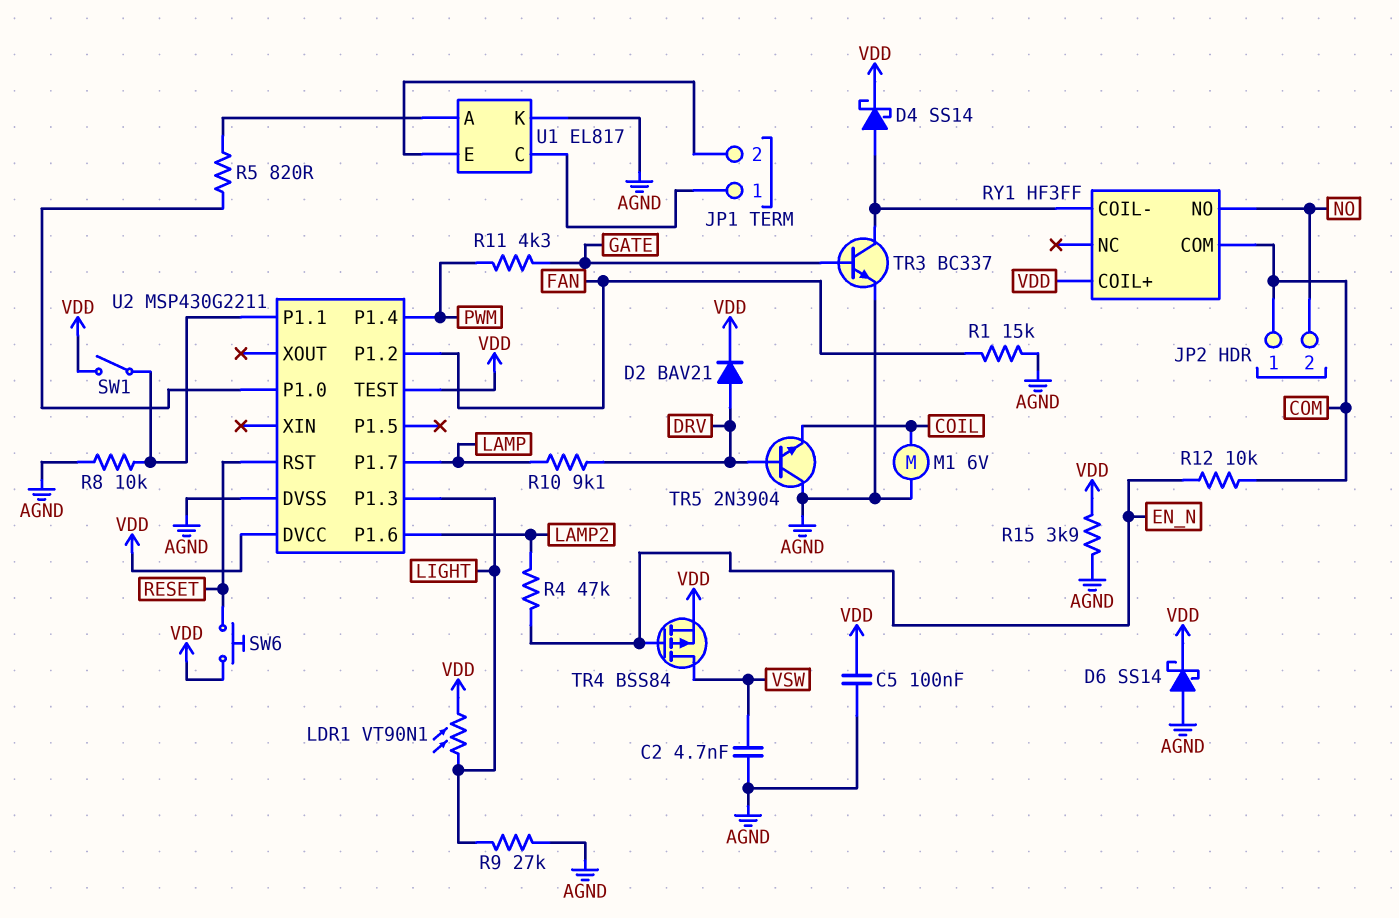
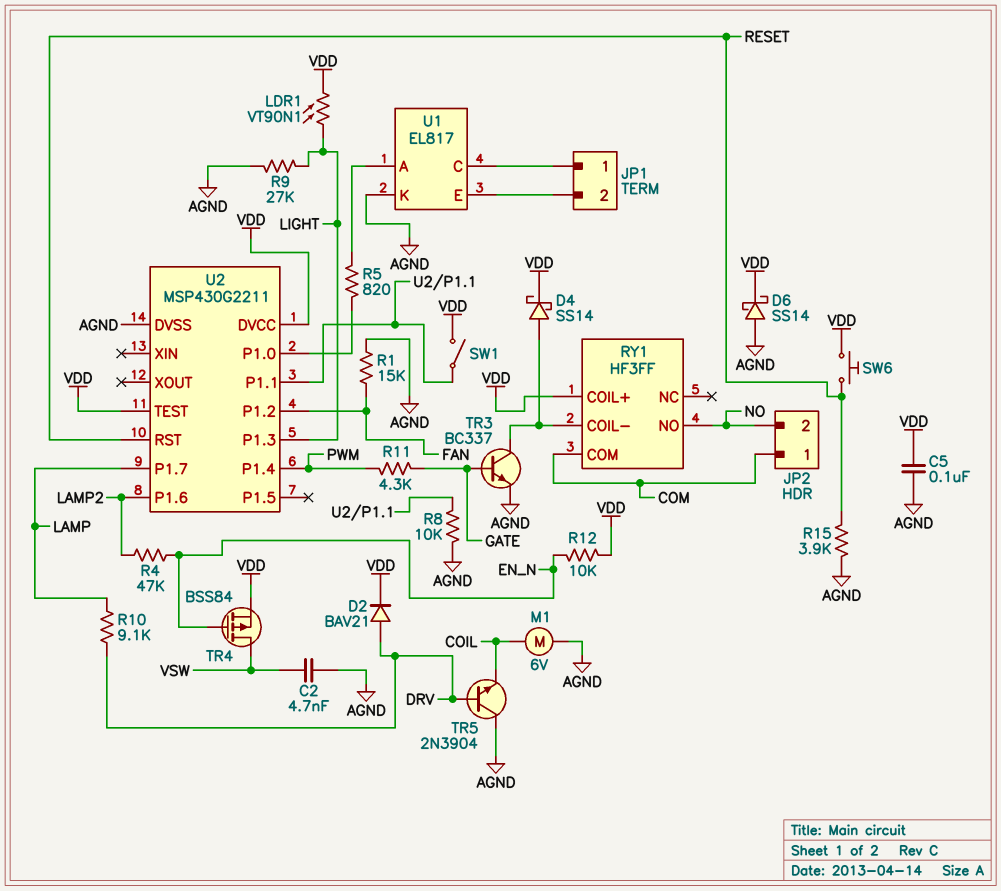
R12: 10k (COM, EN_N) -> 10k (EN_N, VDD)
R15: 3.9k (AGND, VDD) -> 3.9k (AGND, RESET)

